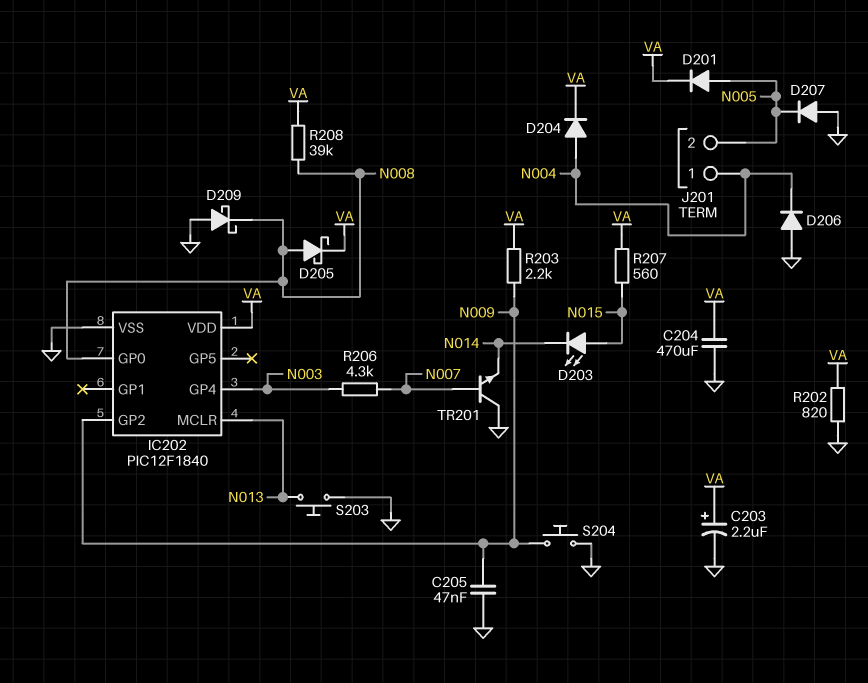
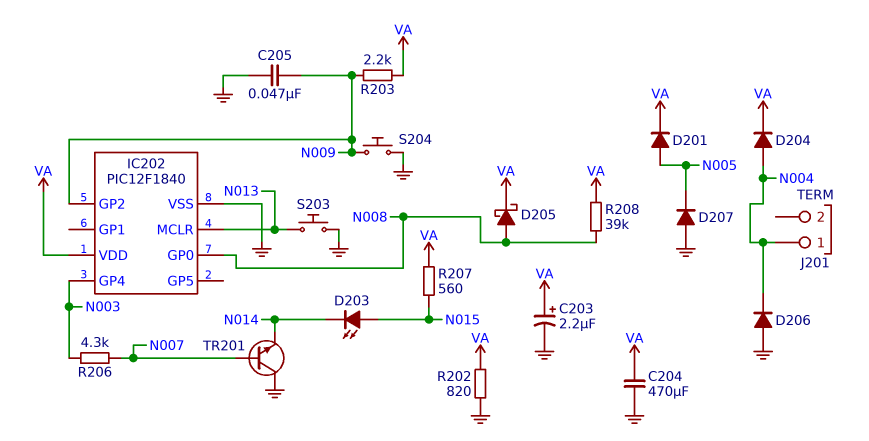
D209: schottky (A GND, K N008) -> none
J201 pin 2: N005 -> none

